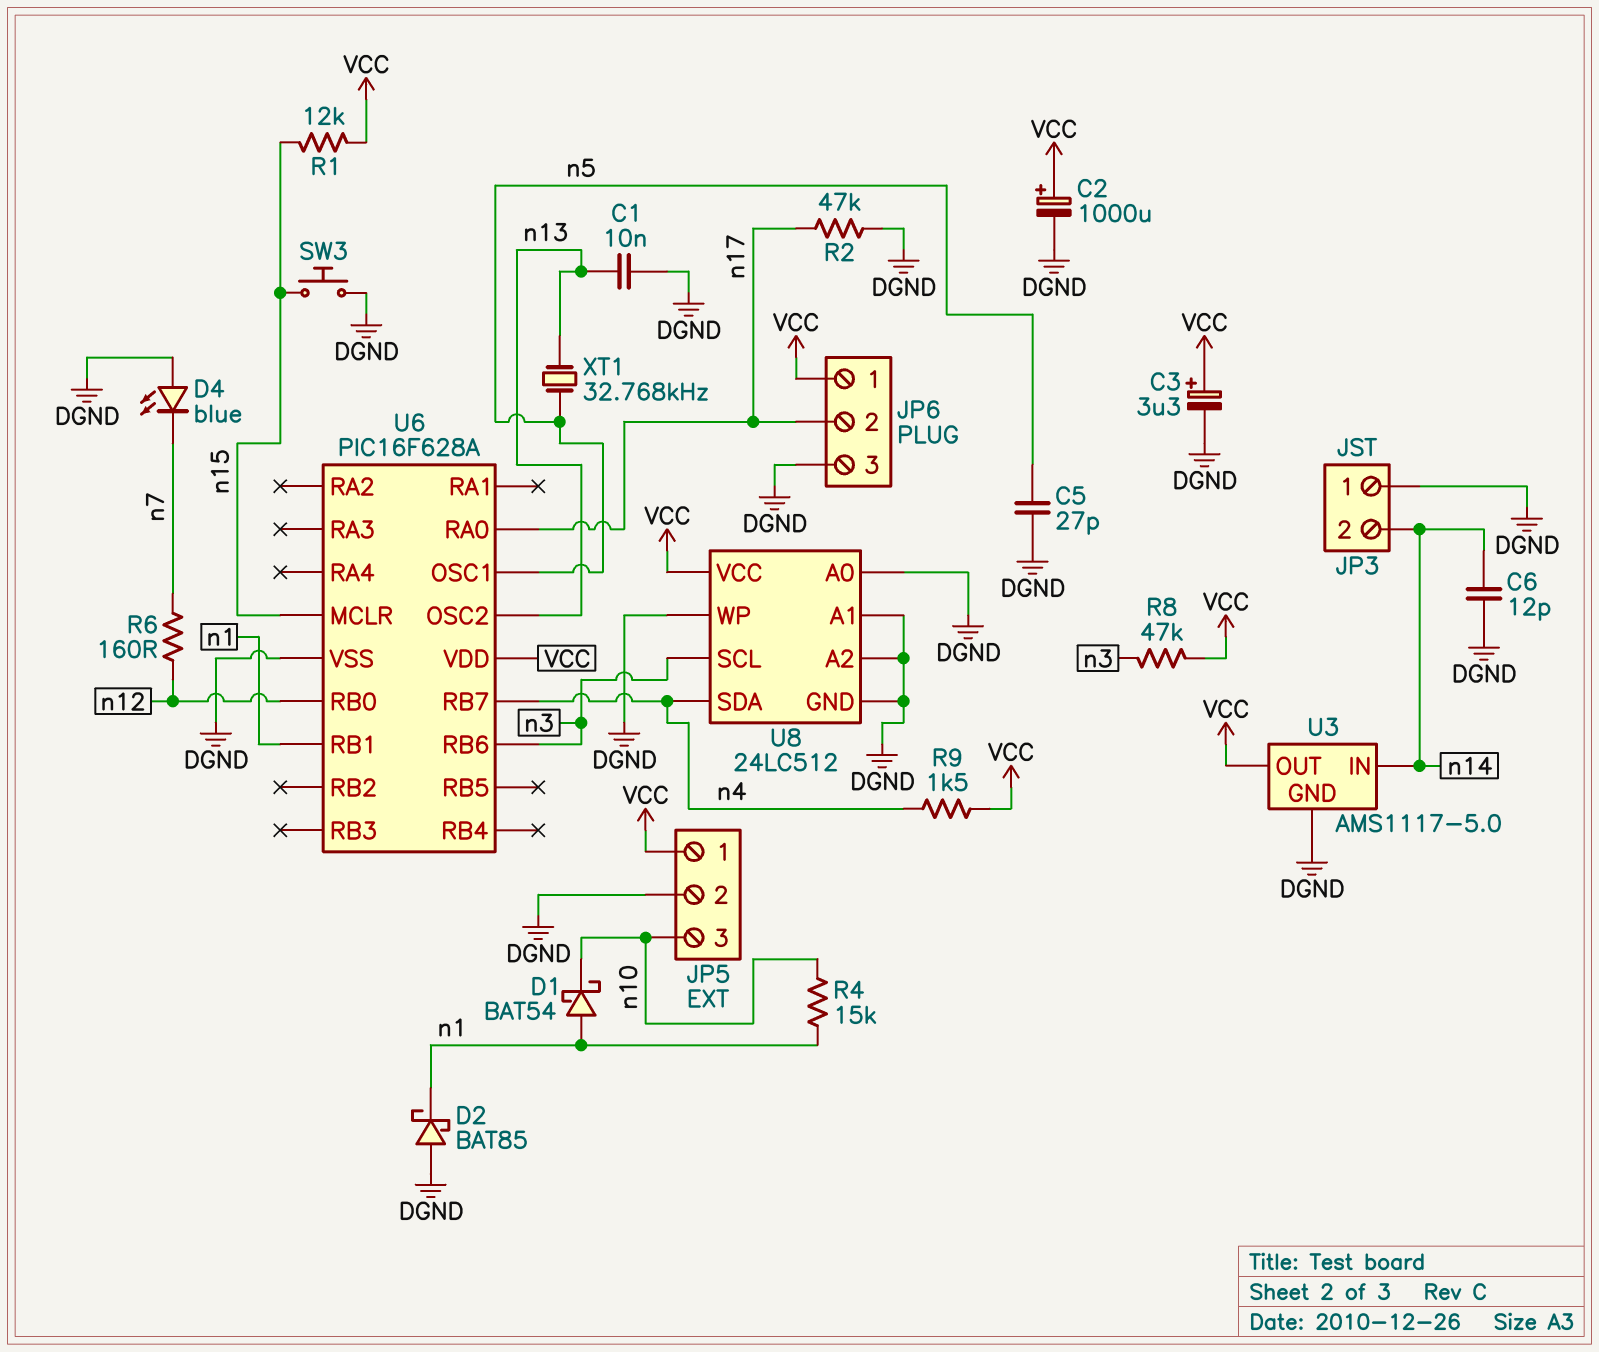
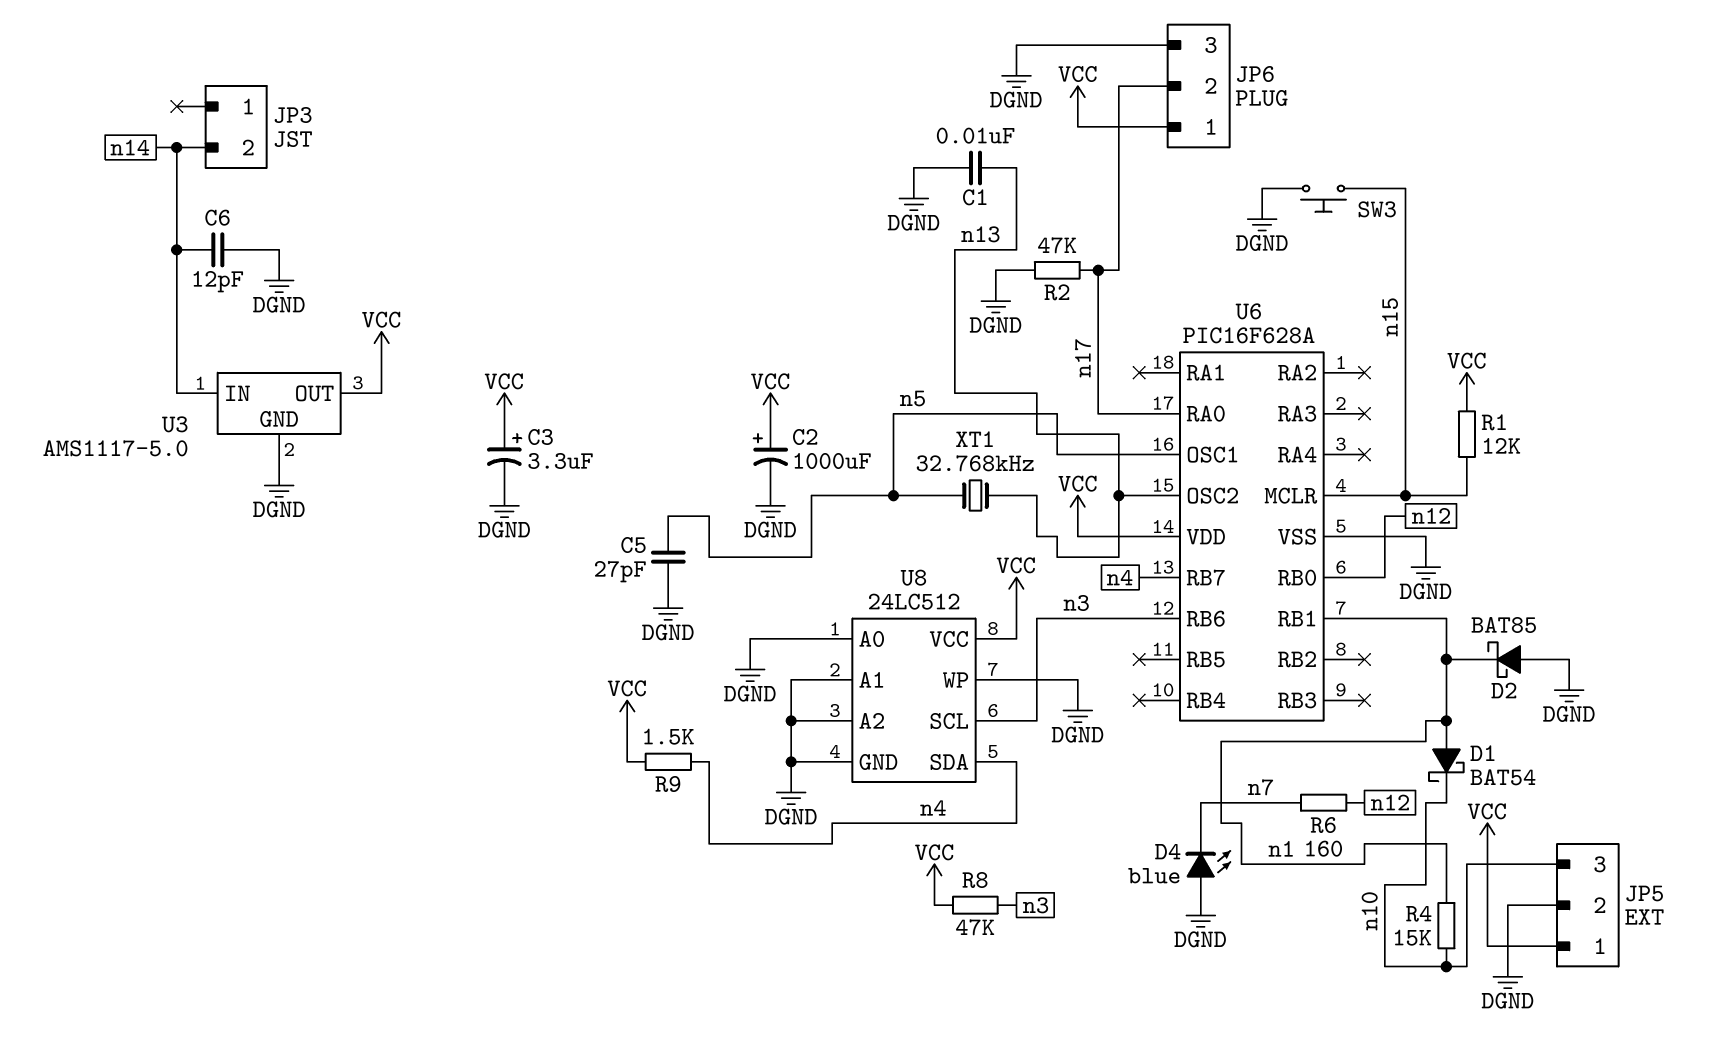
JP3 pin 1: DGND -> none

